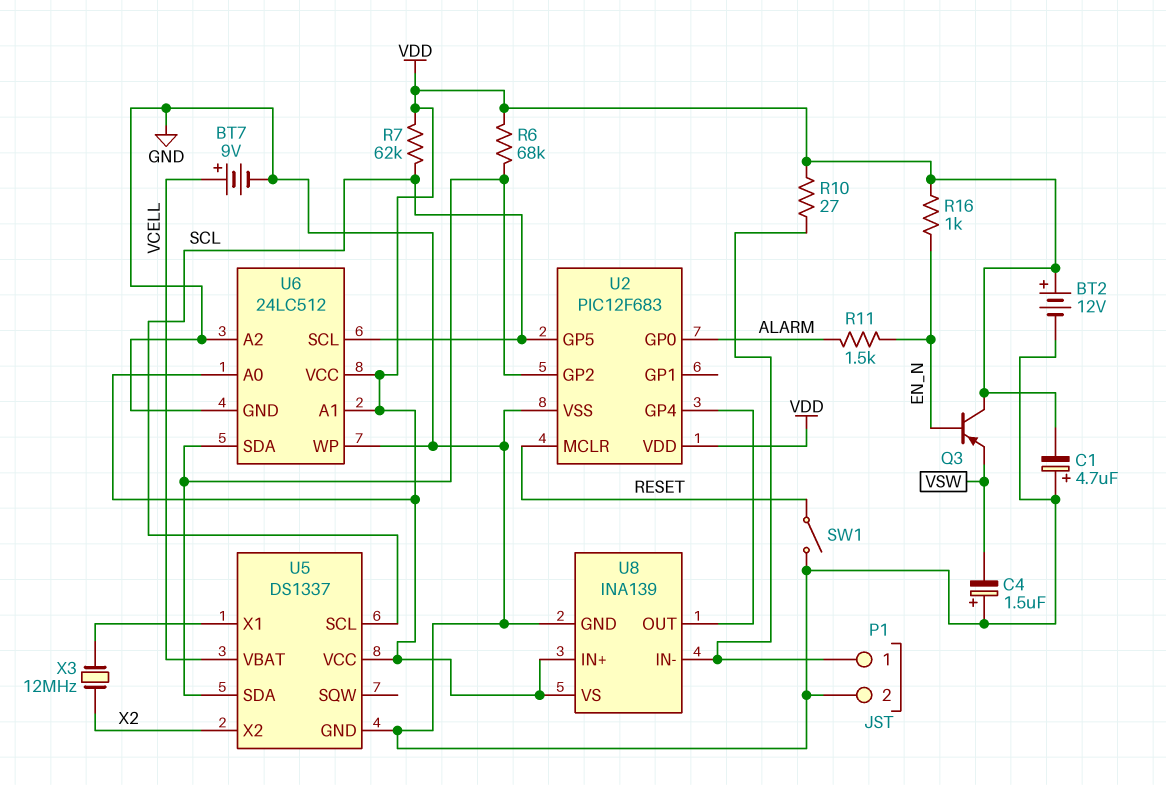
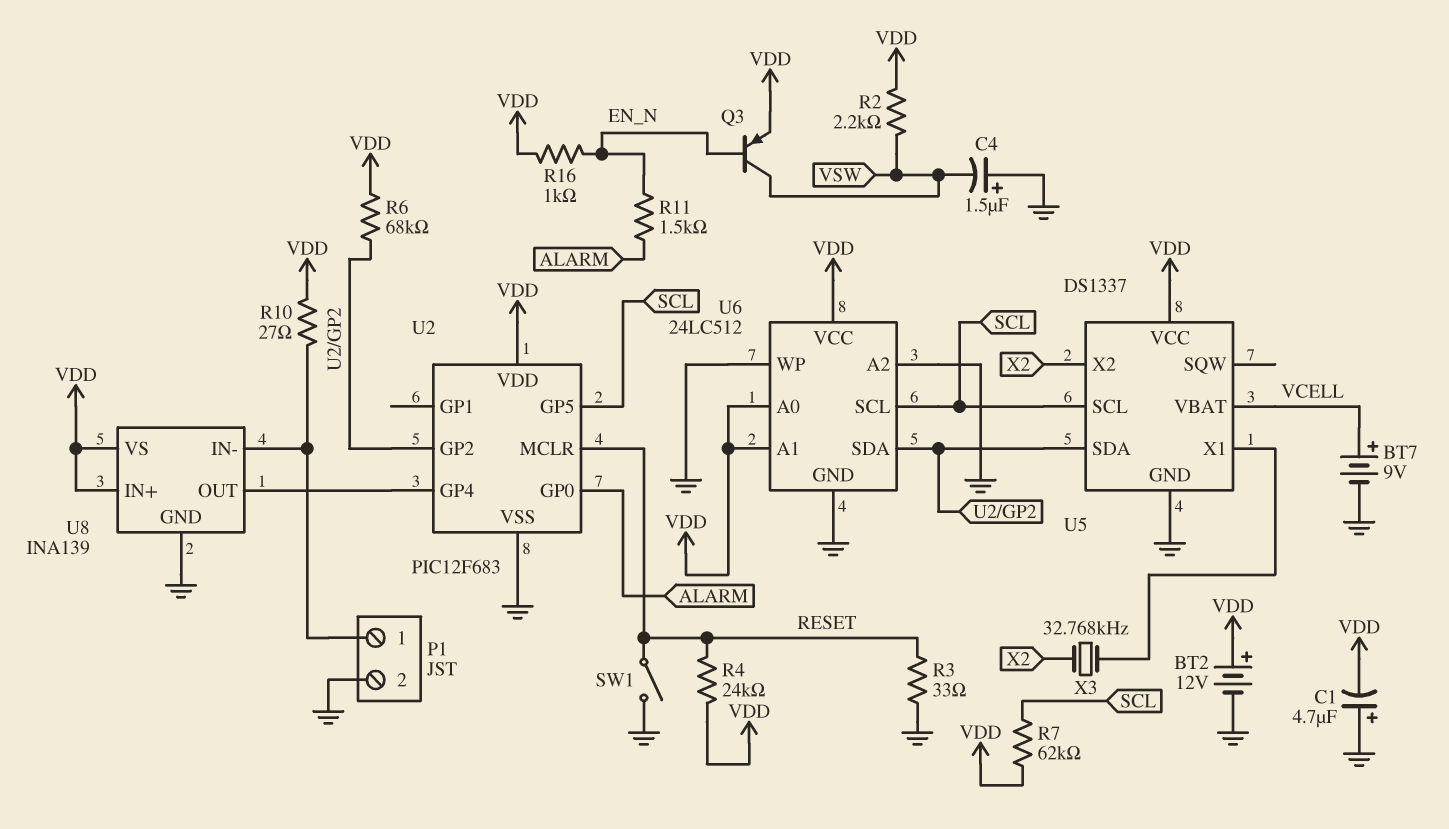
Q3: PNP (B EN_N, C VDD, E VSW) -> PNP (B EN_N, C VSW, E VDD)
R2: none -> 2.2k (VDD, VSW)
R3: none -> 33 (GND, RESET)
R4: none -> 24k (RESET, VDD)
X3: 12MHz (U5/X1, X2) -> 32.768kHz (U5/X1, X2)

